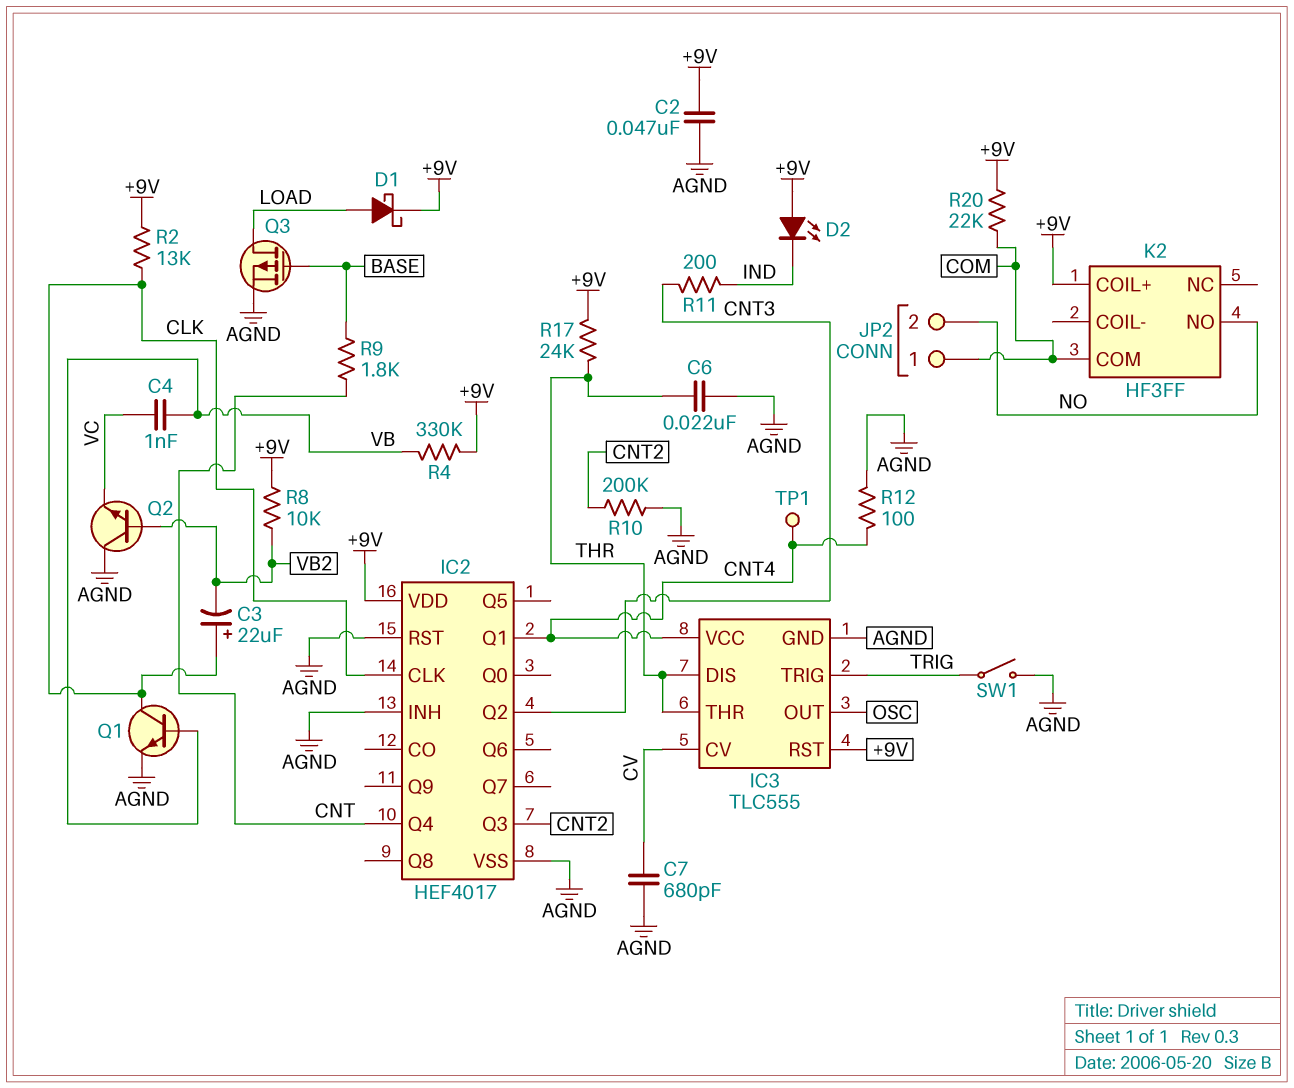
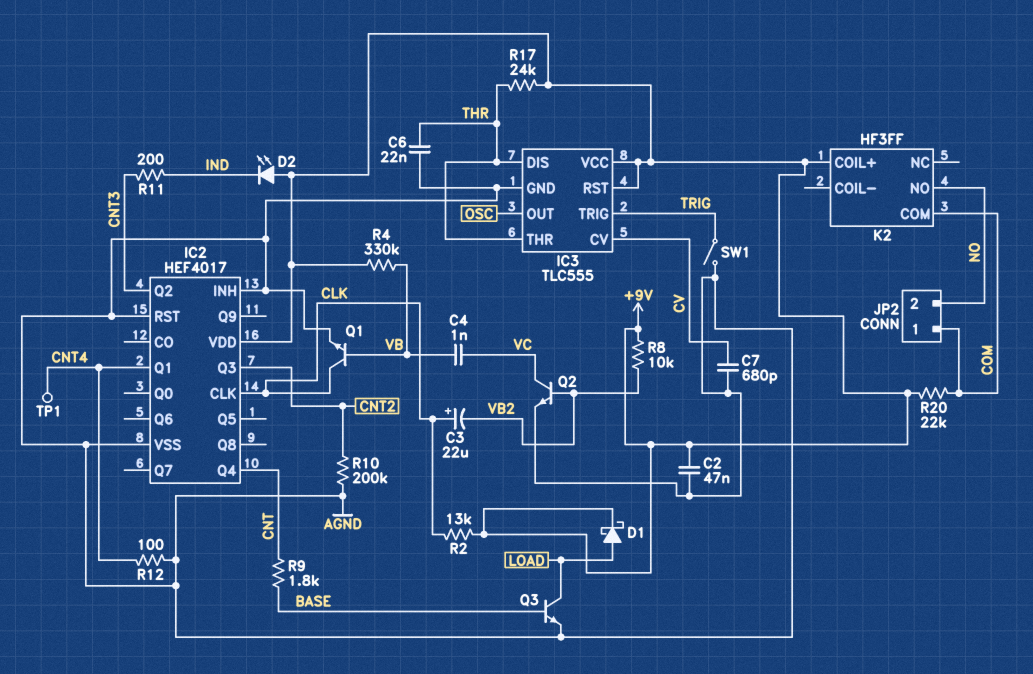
IC3 pin VCC: CNT4 -> +9V
Q2: NPN (B VB2, C AGND, E VC) -> NPN (B VB2, C VC, E AGND)
Q3: PMOS (G BASE, D LOAD, S AGND) -> NPN (B BASE, C LOAD, E AGND)

